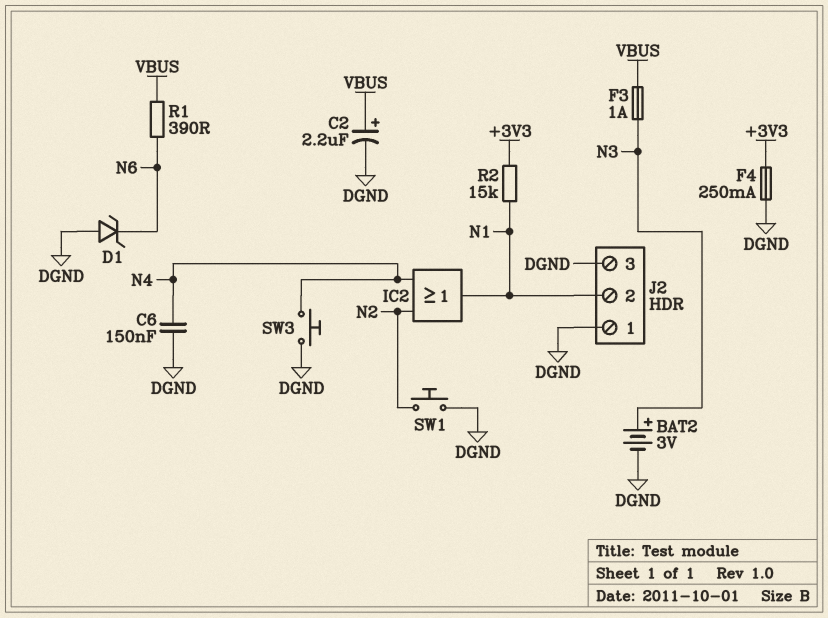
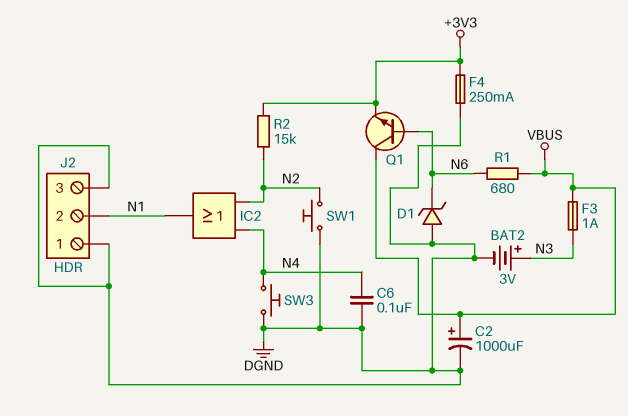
C2: 2.2uF (plus VBUS, minus DGND) -> 1000uF (plus VBUS, minus DGND)
C6: 150nF (DGND, N4) -> 100nF (DGND, N4)
Q1: none -> NPN (B N6, C VBUS, E +3V3)
R1: 390 (N6, VBUS) -> 680 (N6, VBUS)
R2: 15k (+3V3, N1) -> 15k (+3V3, N2)

